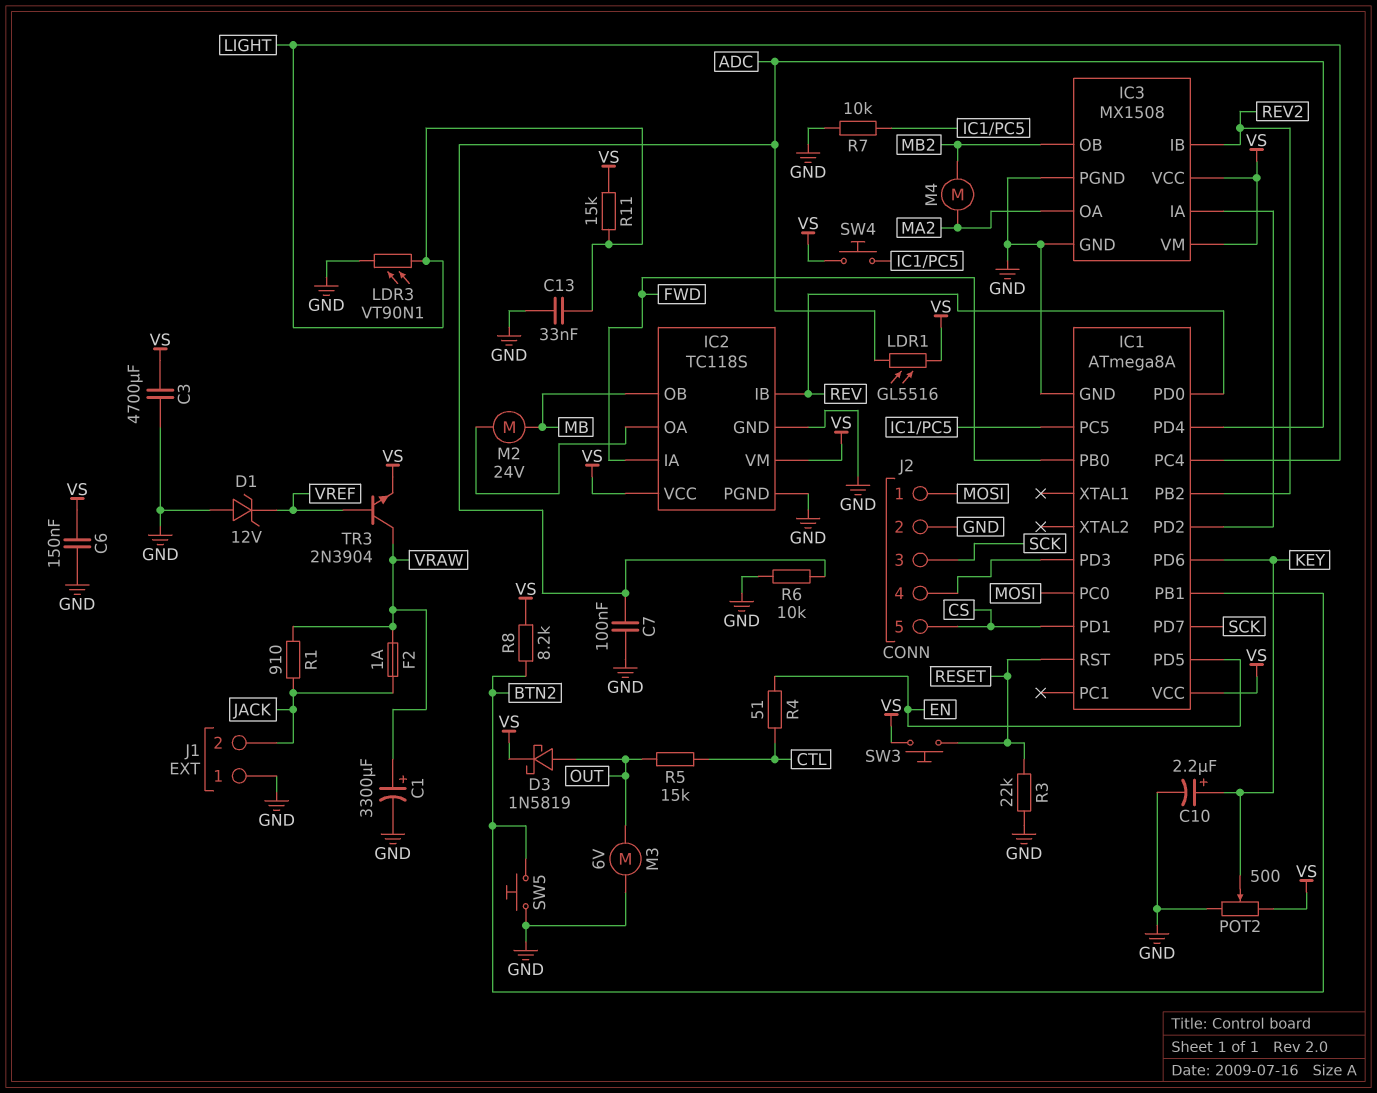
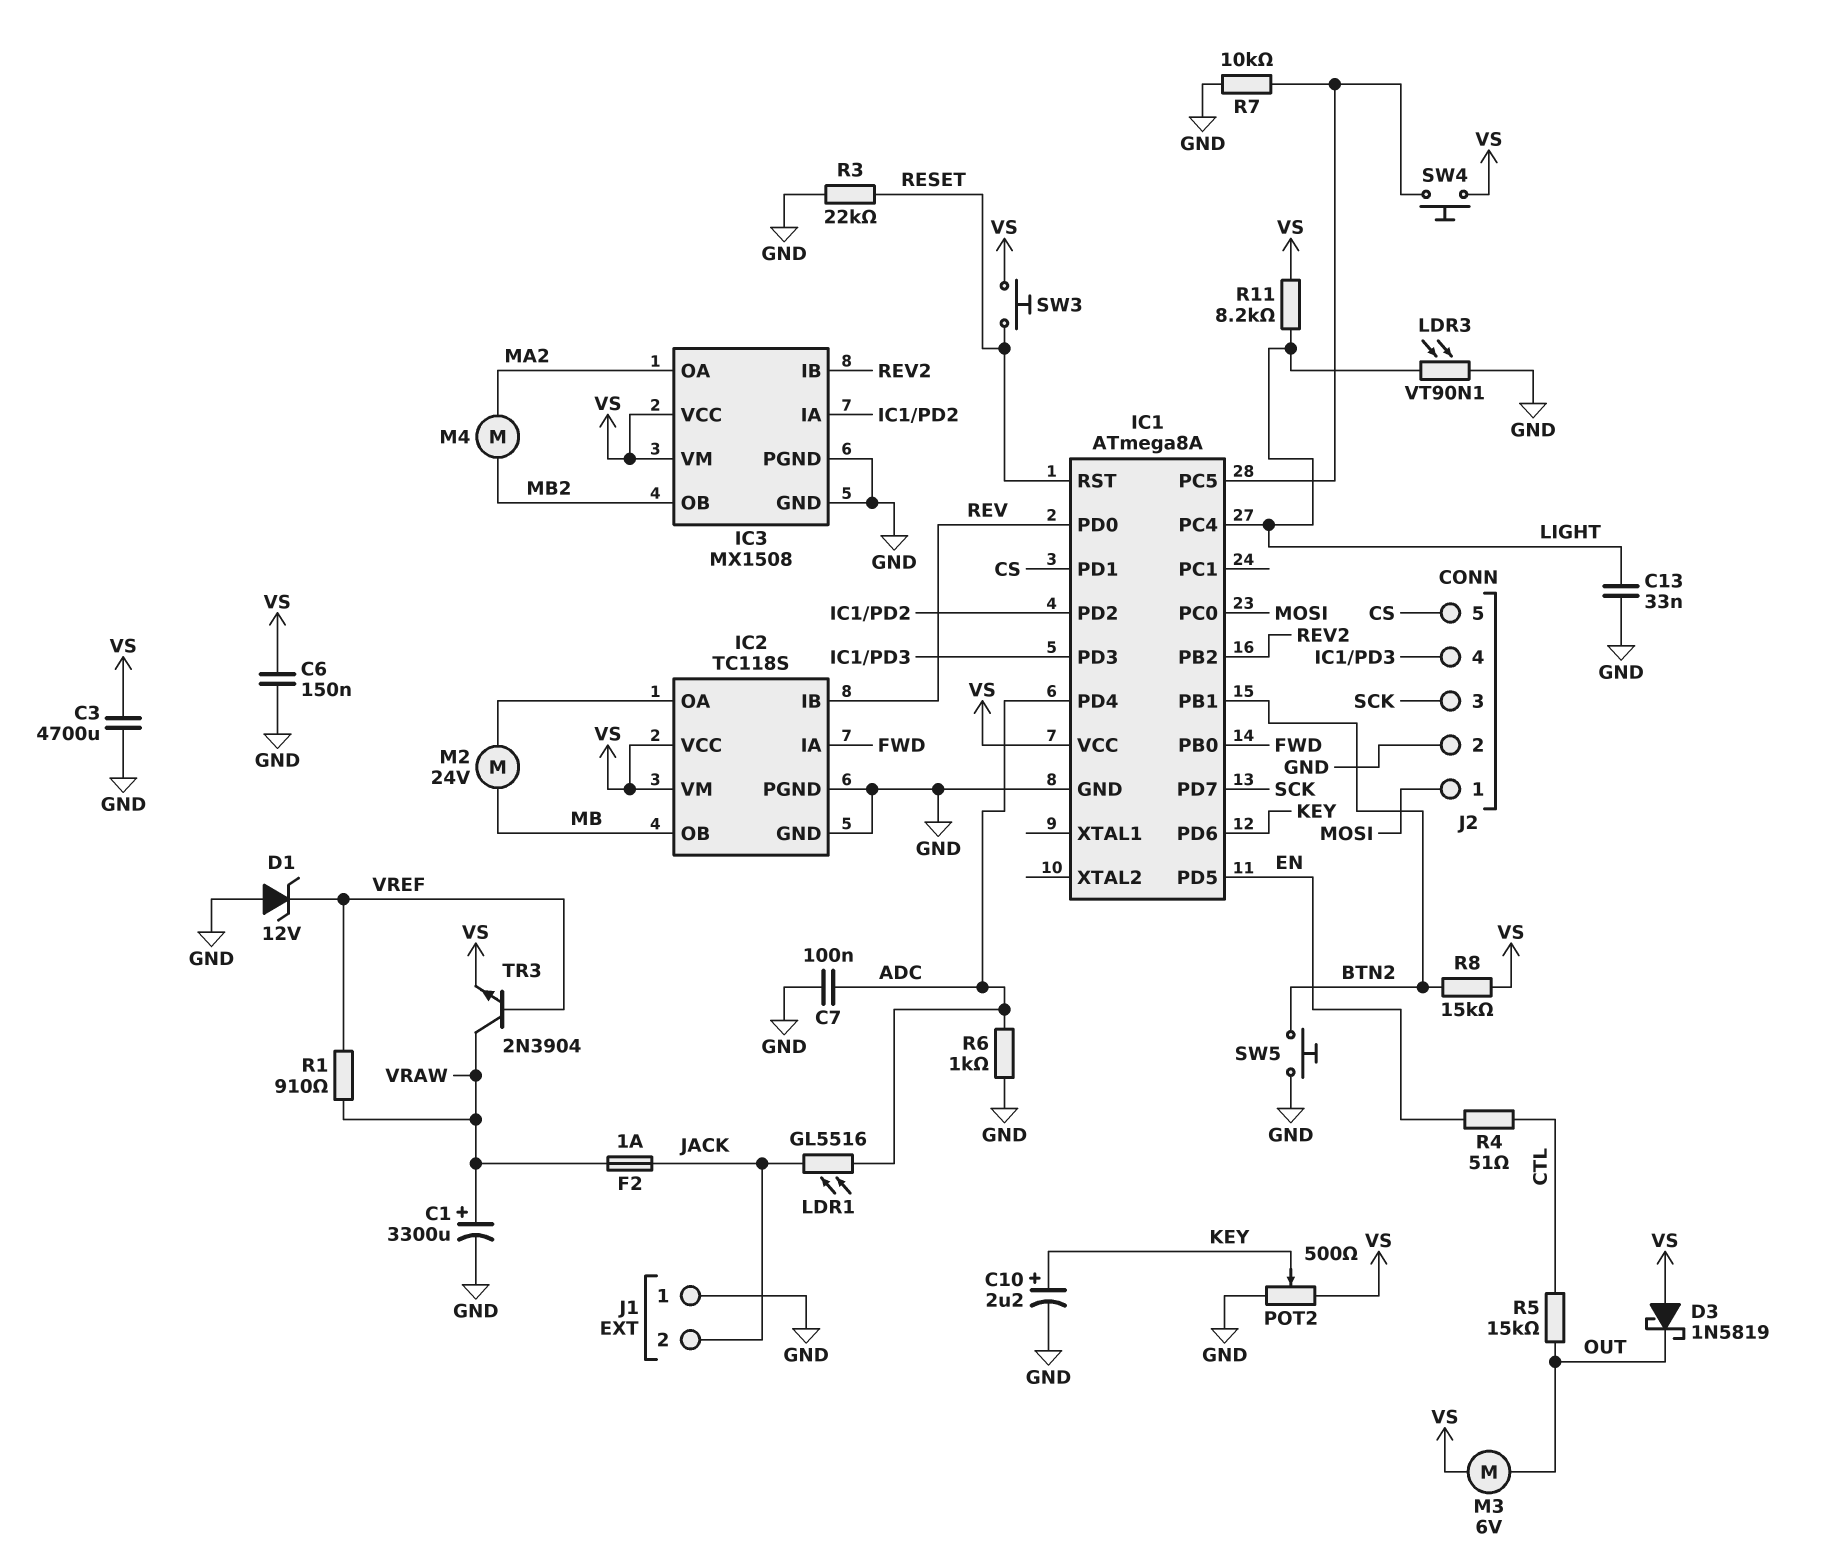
D3: schottky 1N5819 (A OUT, K VS) -> schottky 1N5819 (A VS, K OUT)
LDR1: GL5516 (ADC, VS) -> GL5516 (ADC, JACK)
M3: motor 6V (GND, OUT) -> motor 6V (OUT, VS)
R1: 910 (JACK, VRAW) -> 910 (VRAW, VREF)
R6: 10k (ADC, GND) -> 1k (ADC, GND)
R8: 8.2k (BTN2, VS) -> 15k (BTN2, VS)
R11: 15k (LIGHT, VS) -> 8.2k (LIGHT, VS)

